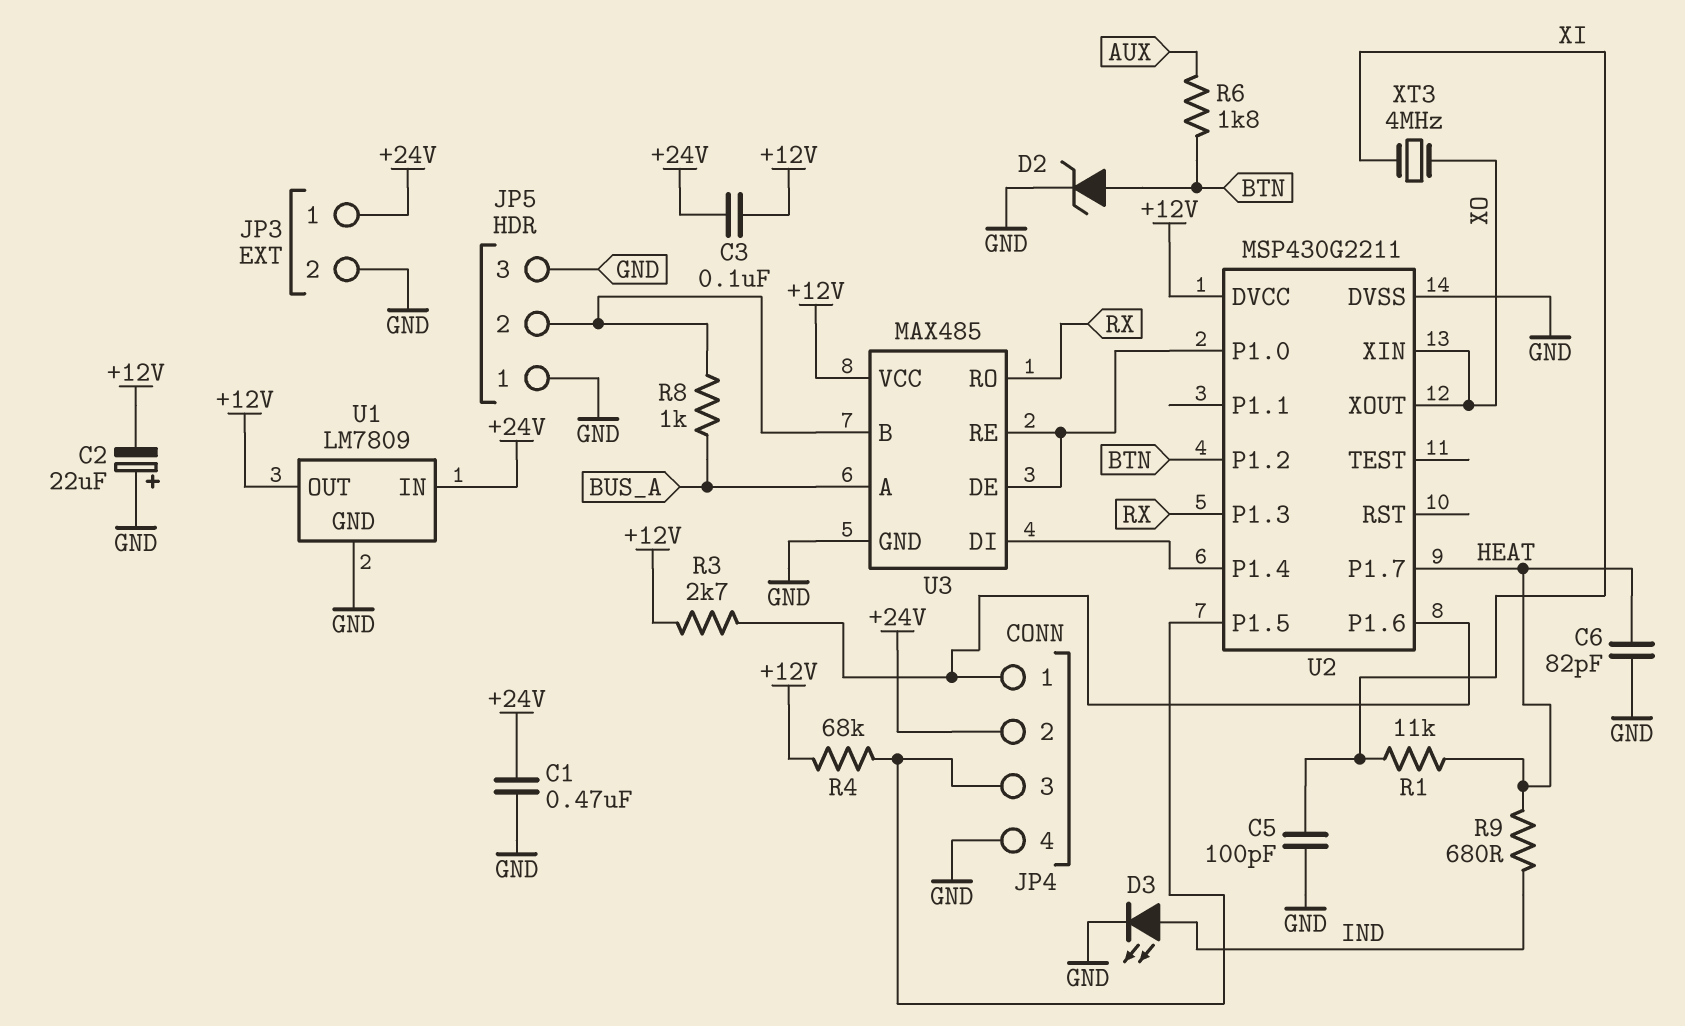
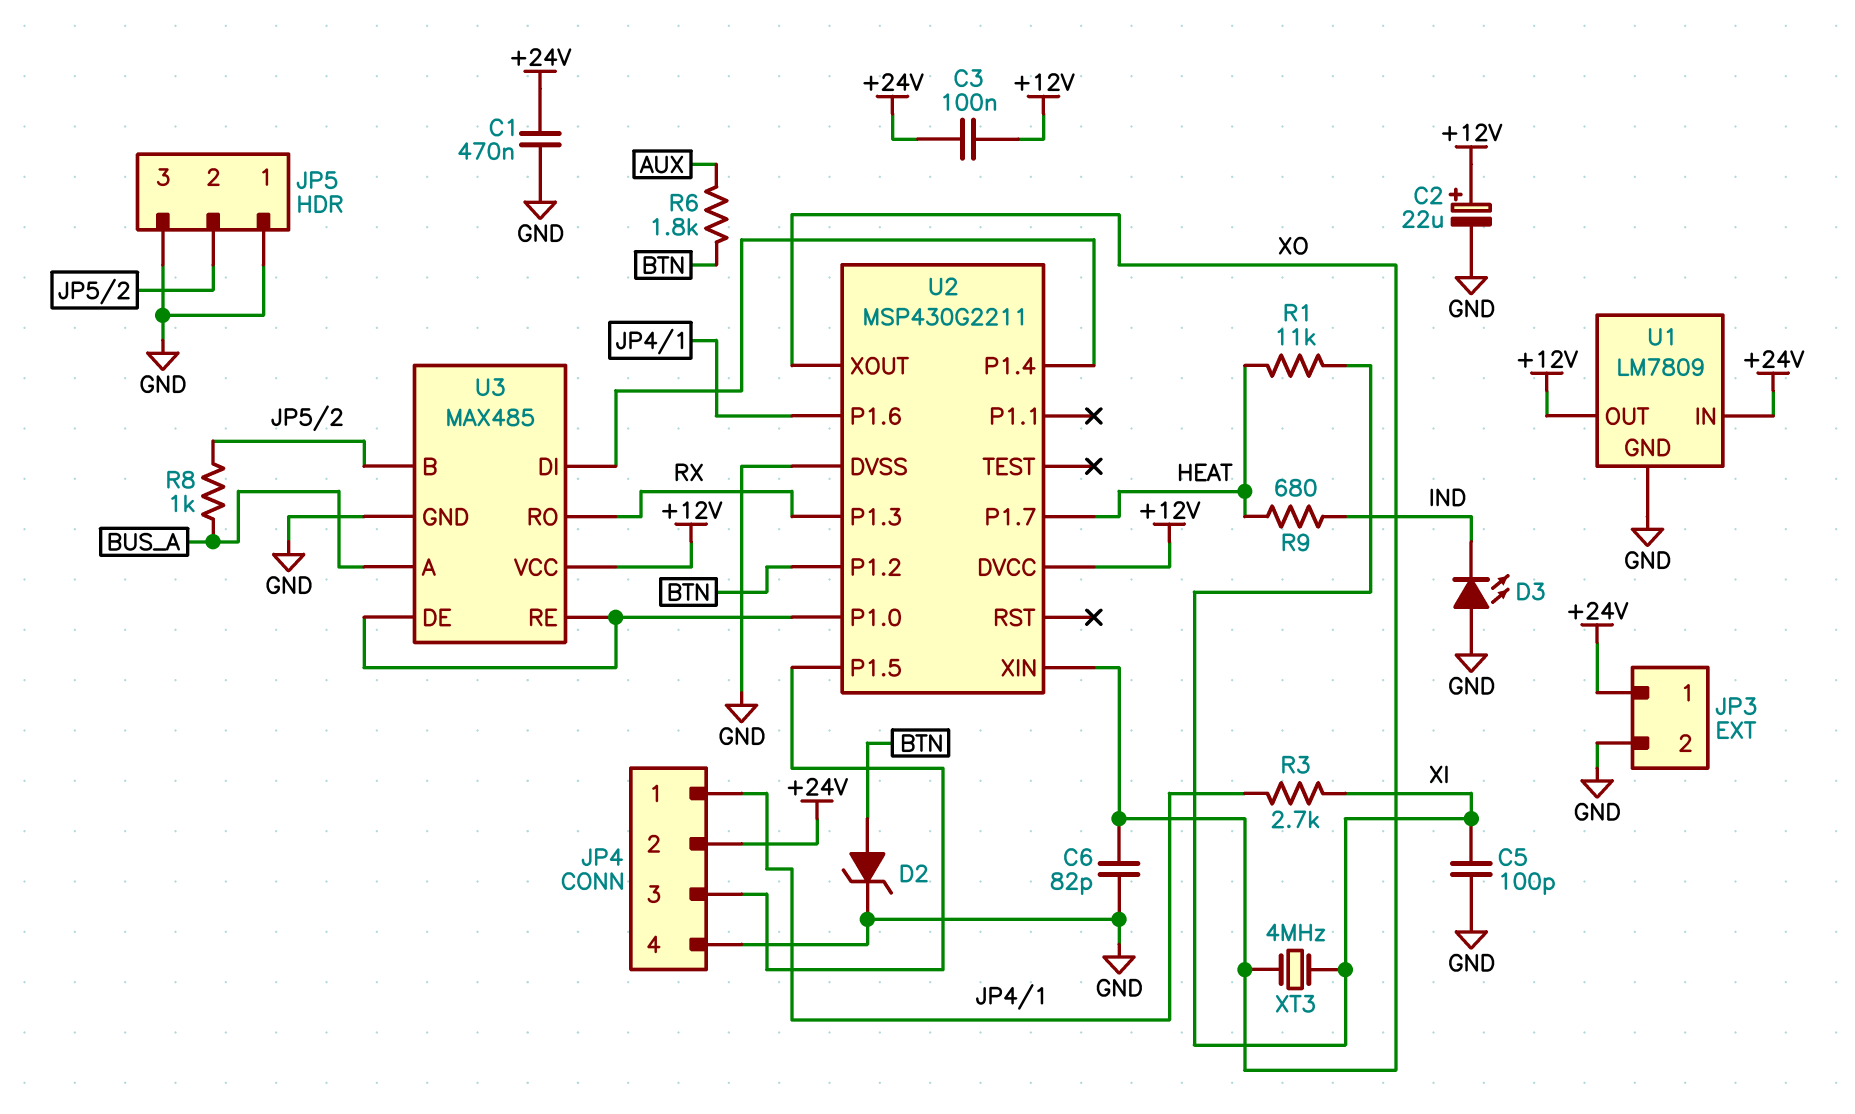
C2: 22uF (plus GND, minus +12V) -> 22uF (plus +12V, minus GND)
C6: 82pF (GND, HEAT) -> 82pF (GND, XO)
D3: LED (A IND, K GND) -> LED (A GND, K IND)
R3: 2.7k (+12V, JP4/1) -> 2.7k (JP4/1, XI)
R4: 68k (+12V, JP4/3) -> none

